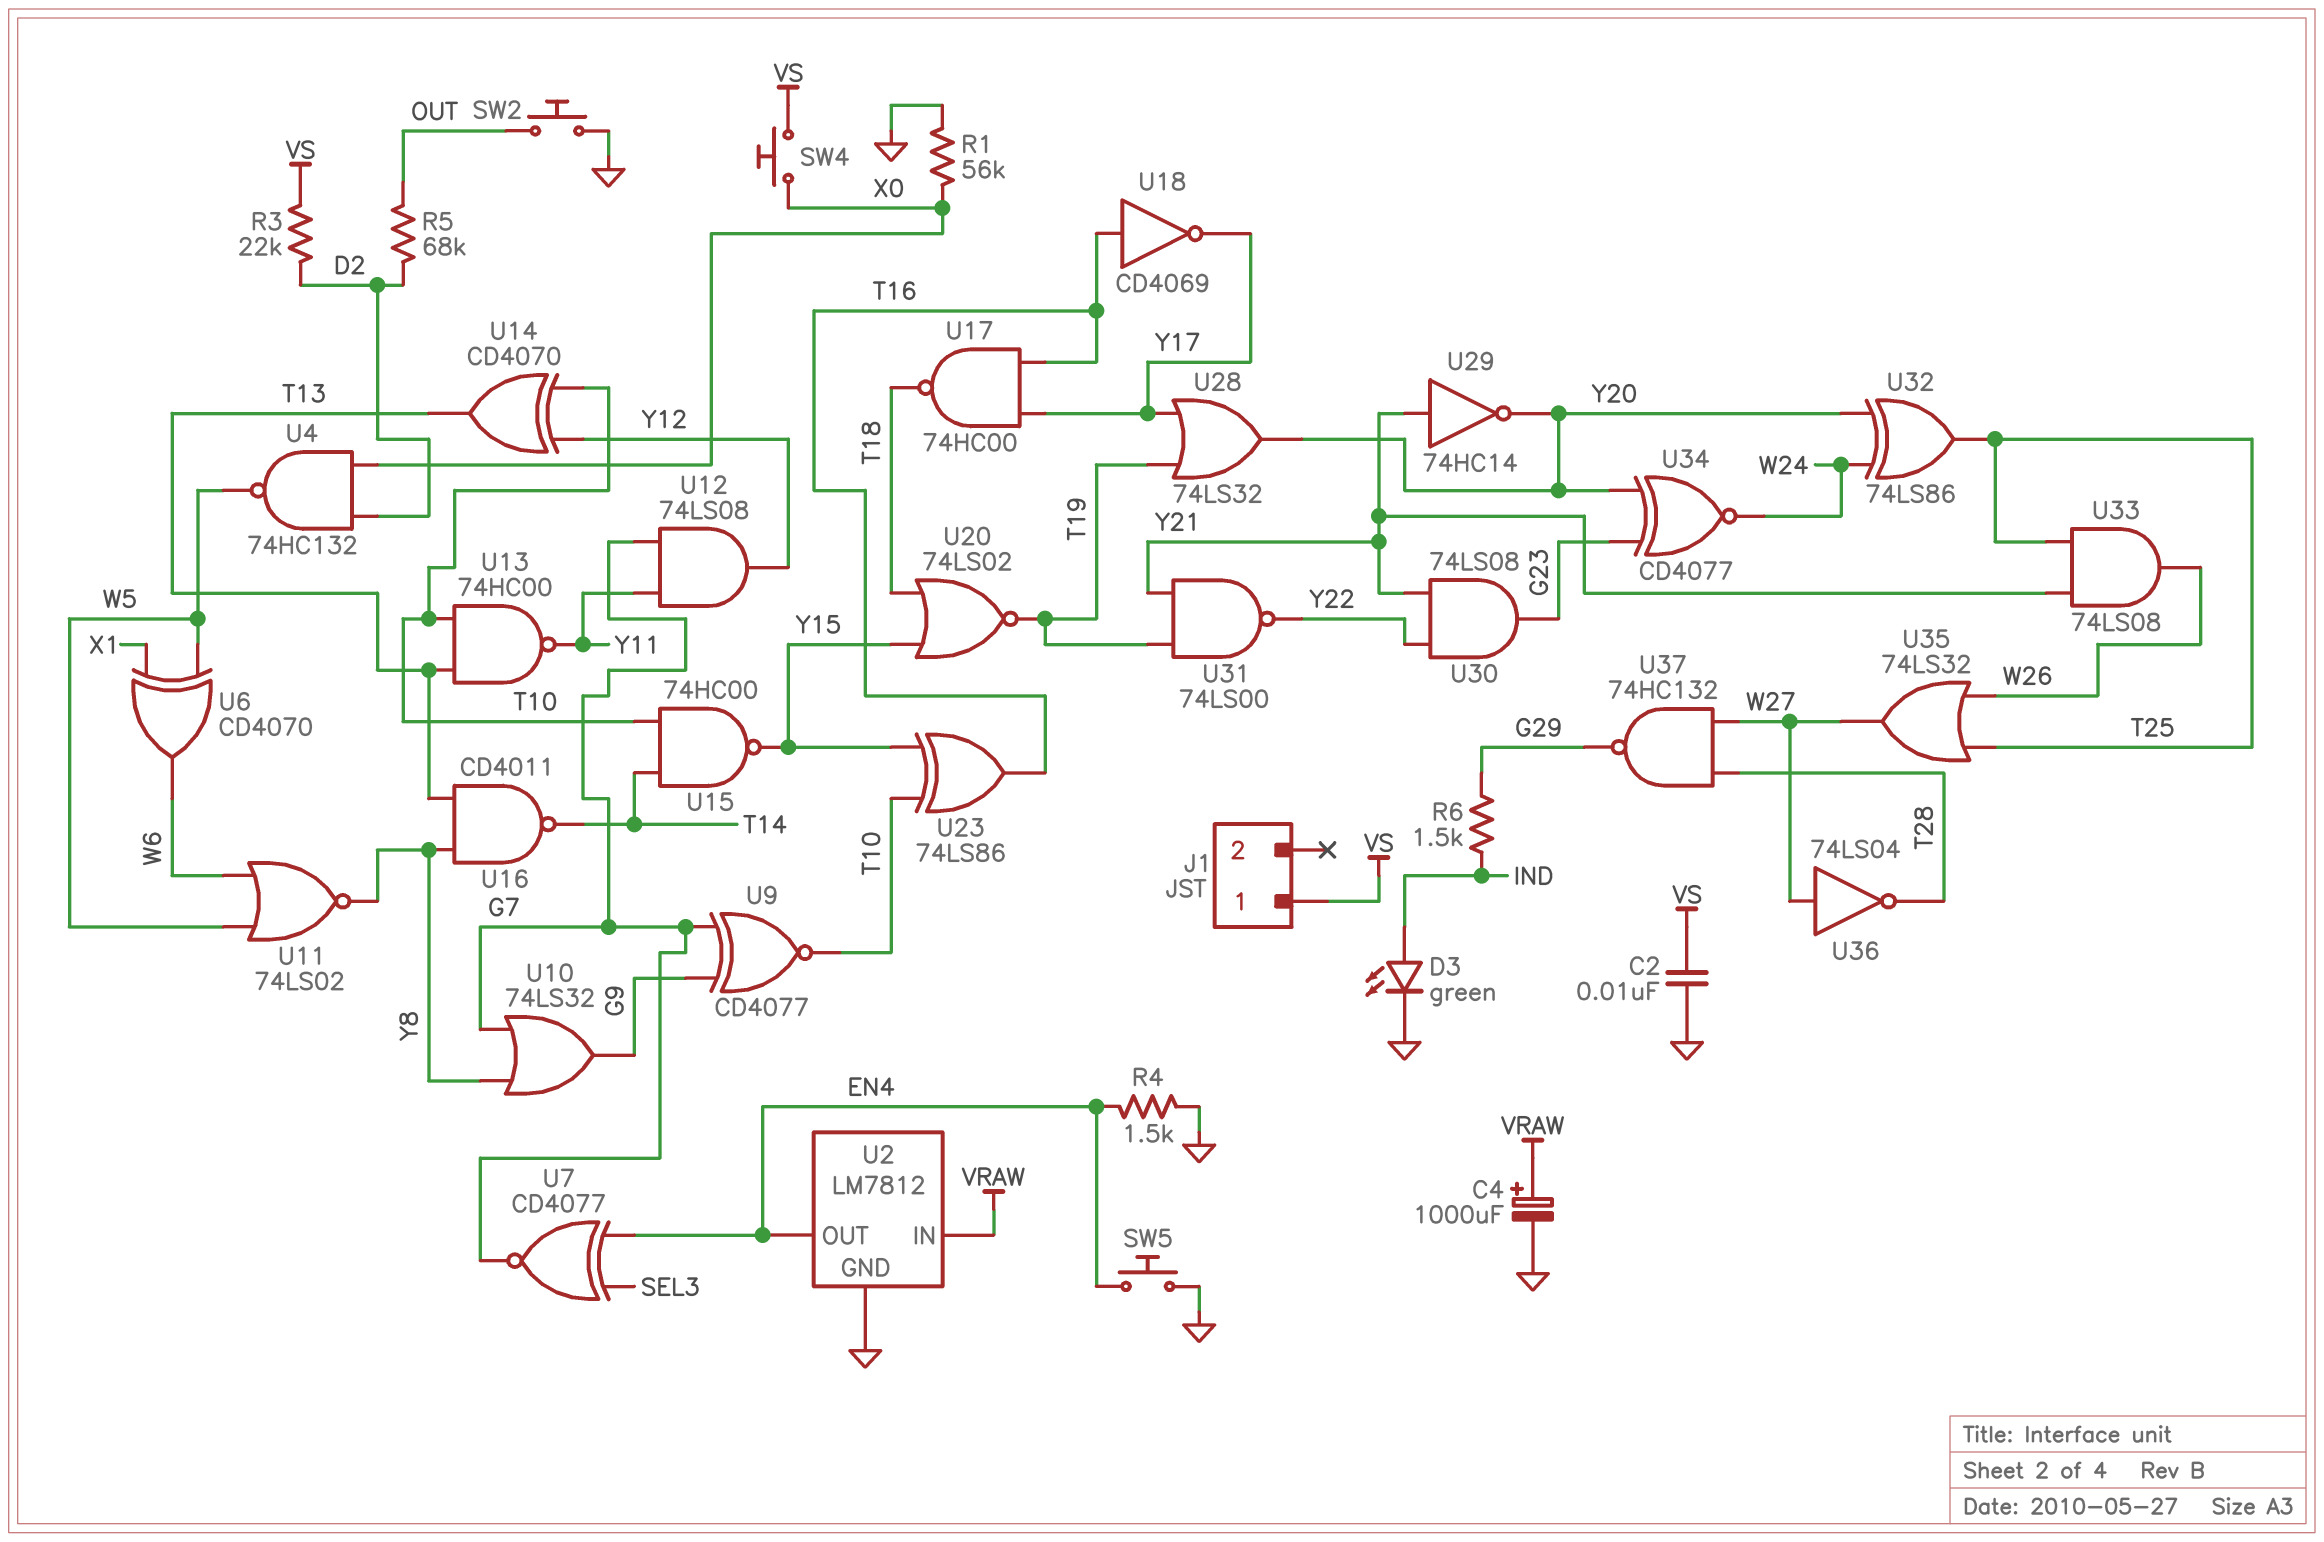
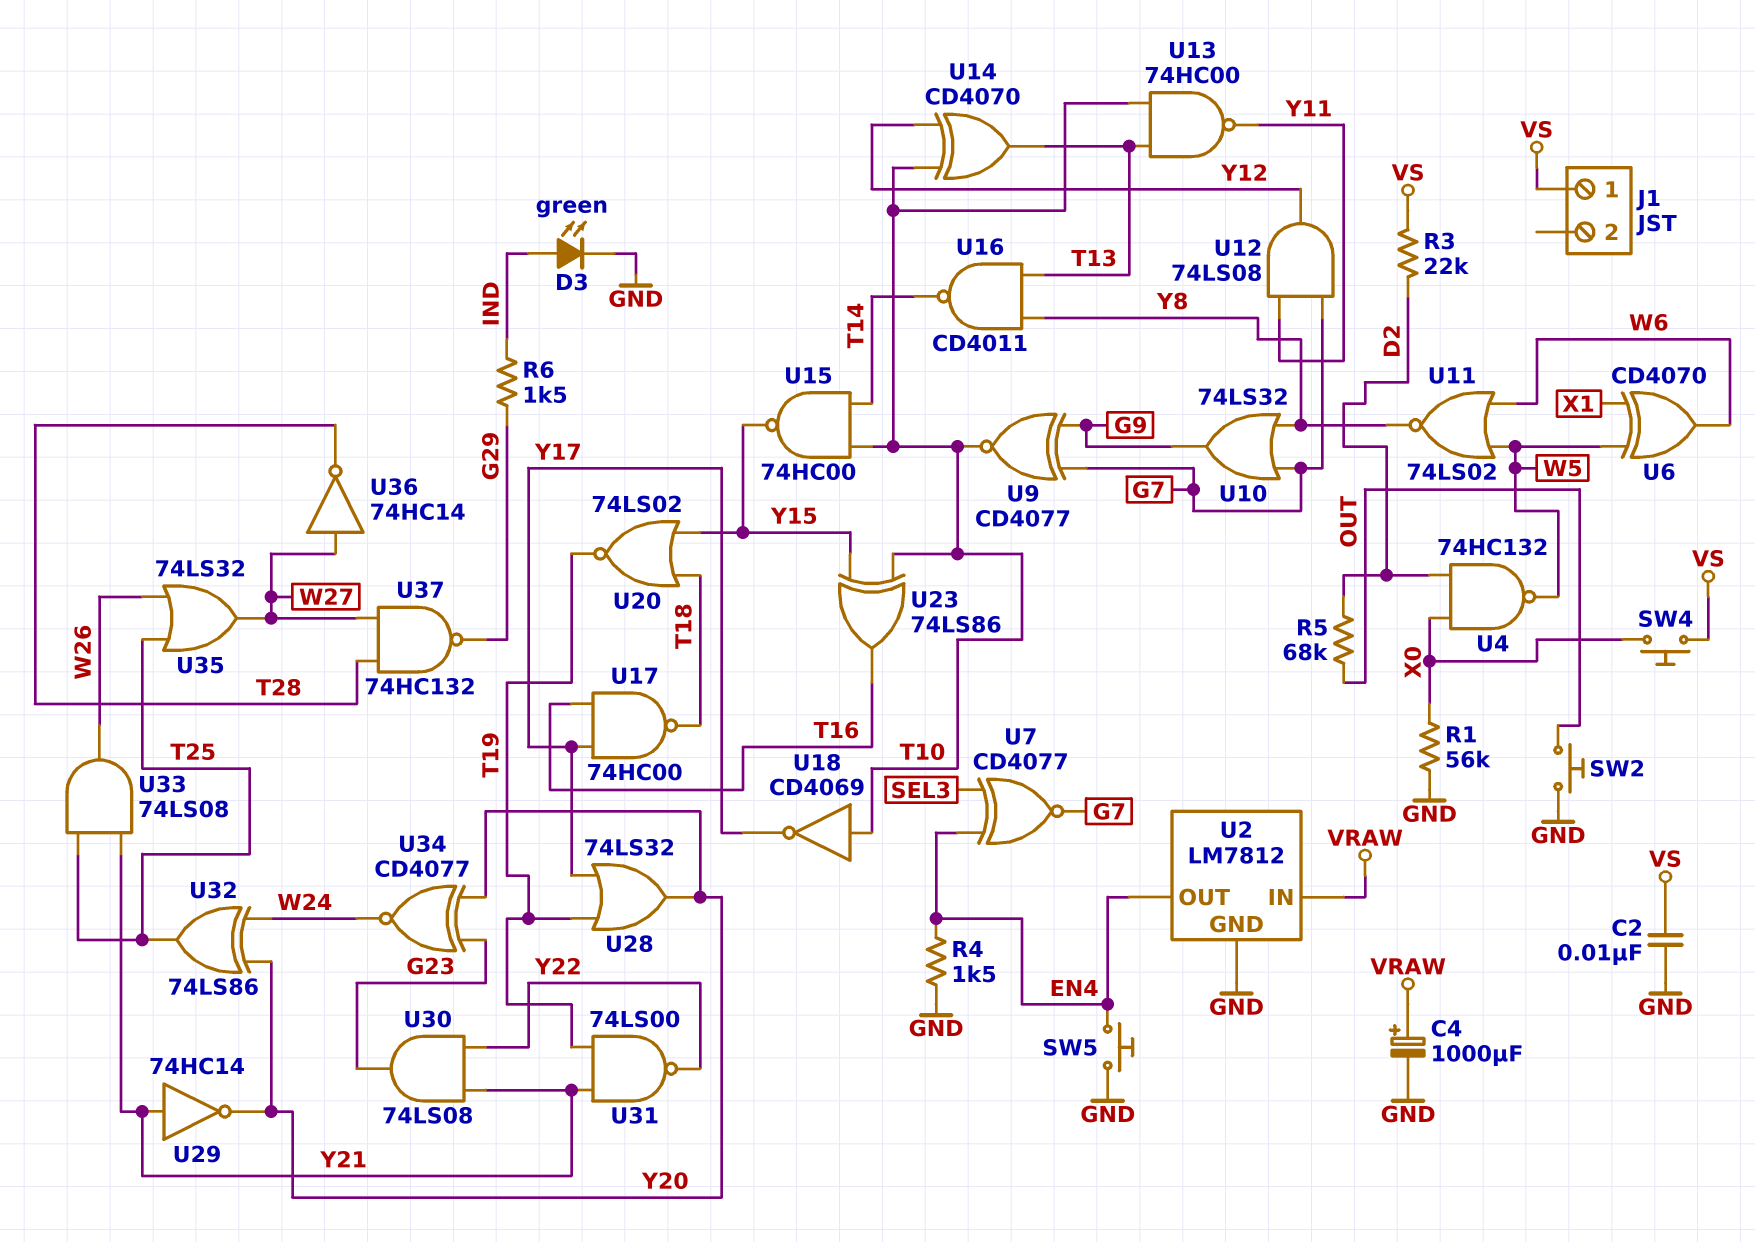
U18: NOT CD4069 (in T16, out Y17) -> NOT CD4069 (in T10, out Y17)
U36: NOT 74LS04 (in W27, out T28) -> NOT 74HC14 (in W27, out T28)

